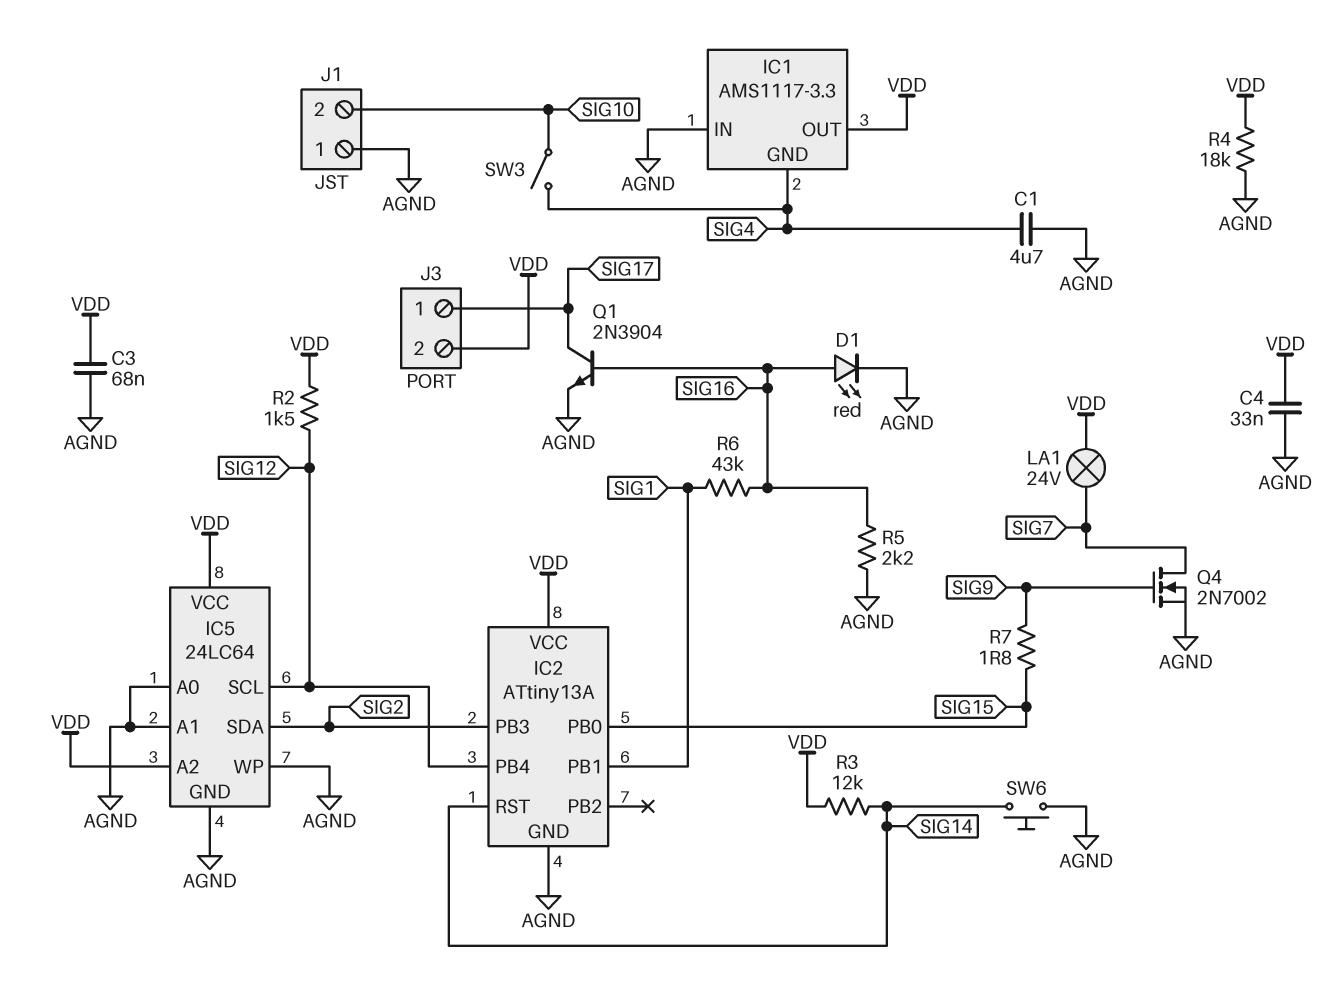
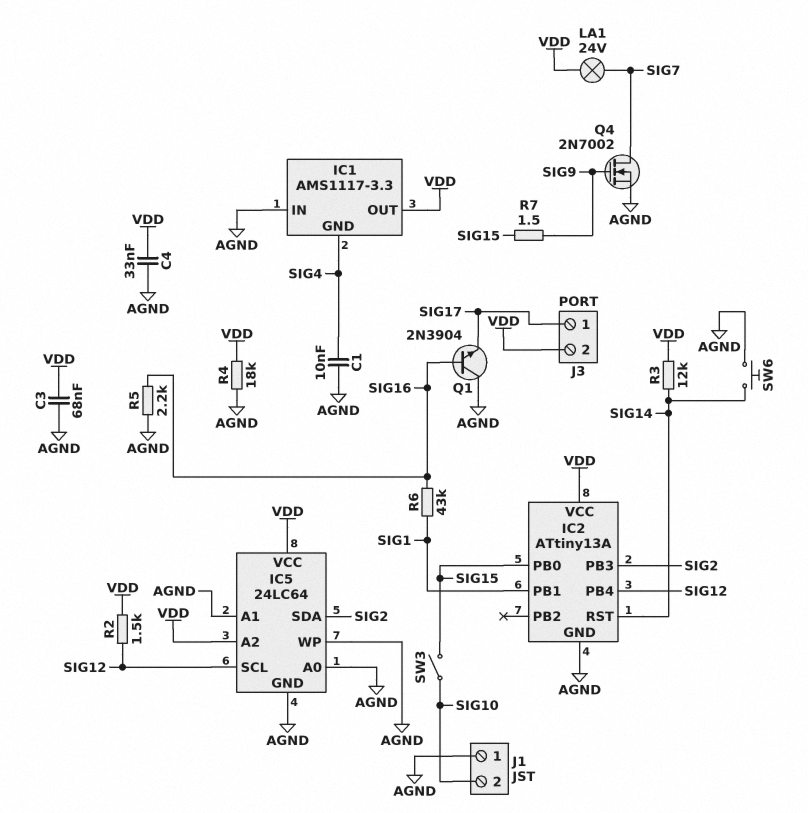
C1: 4.7uF (AGND, SIG4) -> 10nF (AGND, SIG4)
D1: LED red (A SIG16, K AGND) -> none
Q1: NPN 2N3904 (B SIG16, C SIG17, E AGND) -> NPN 2N3904 (B SIG16, C AGND, E SIG17)
R7: 1.8 (SIG9, SIG15) -> 1.5 (SIG9, SIG15)
SW3: switch (SIG4, SIG10) -> switch (SIG10, SIG15)

